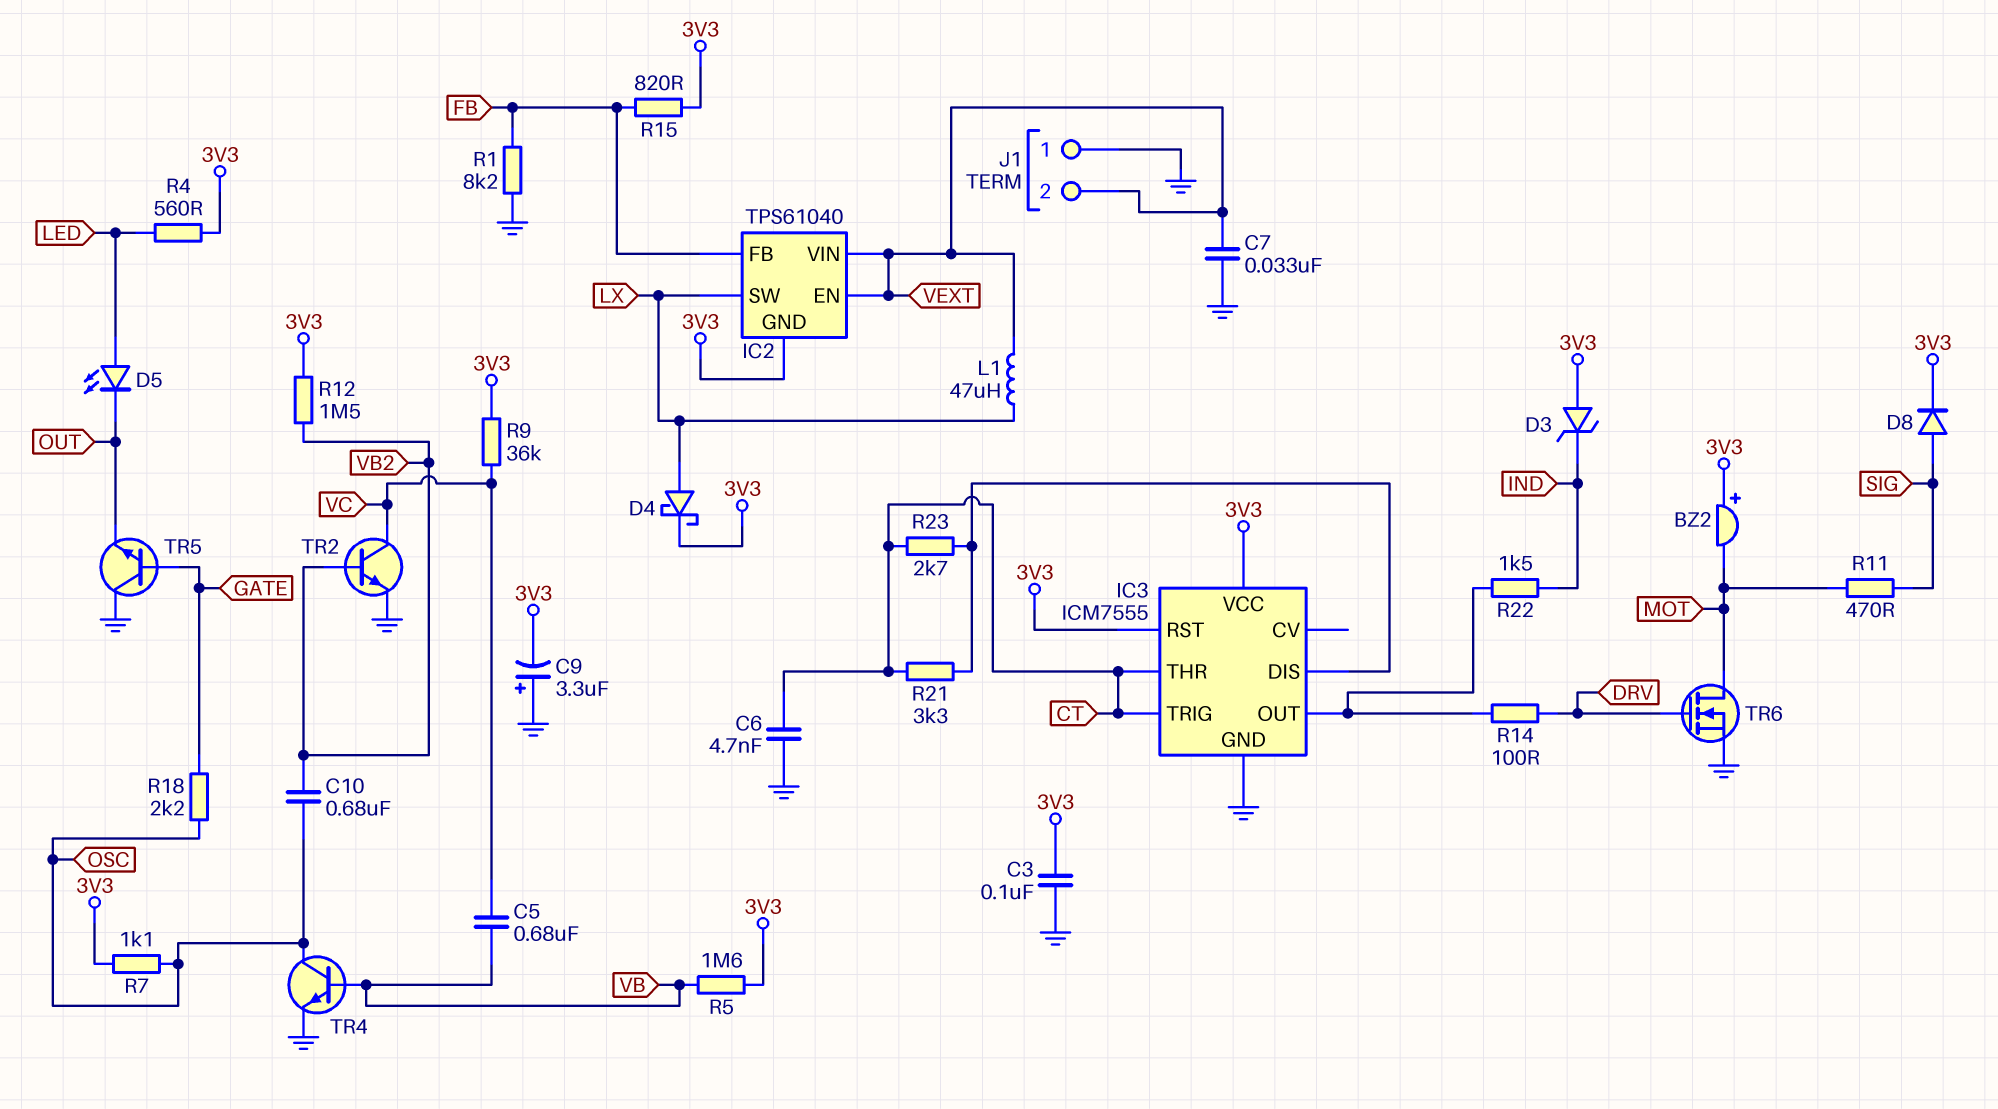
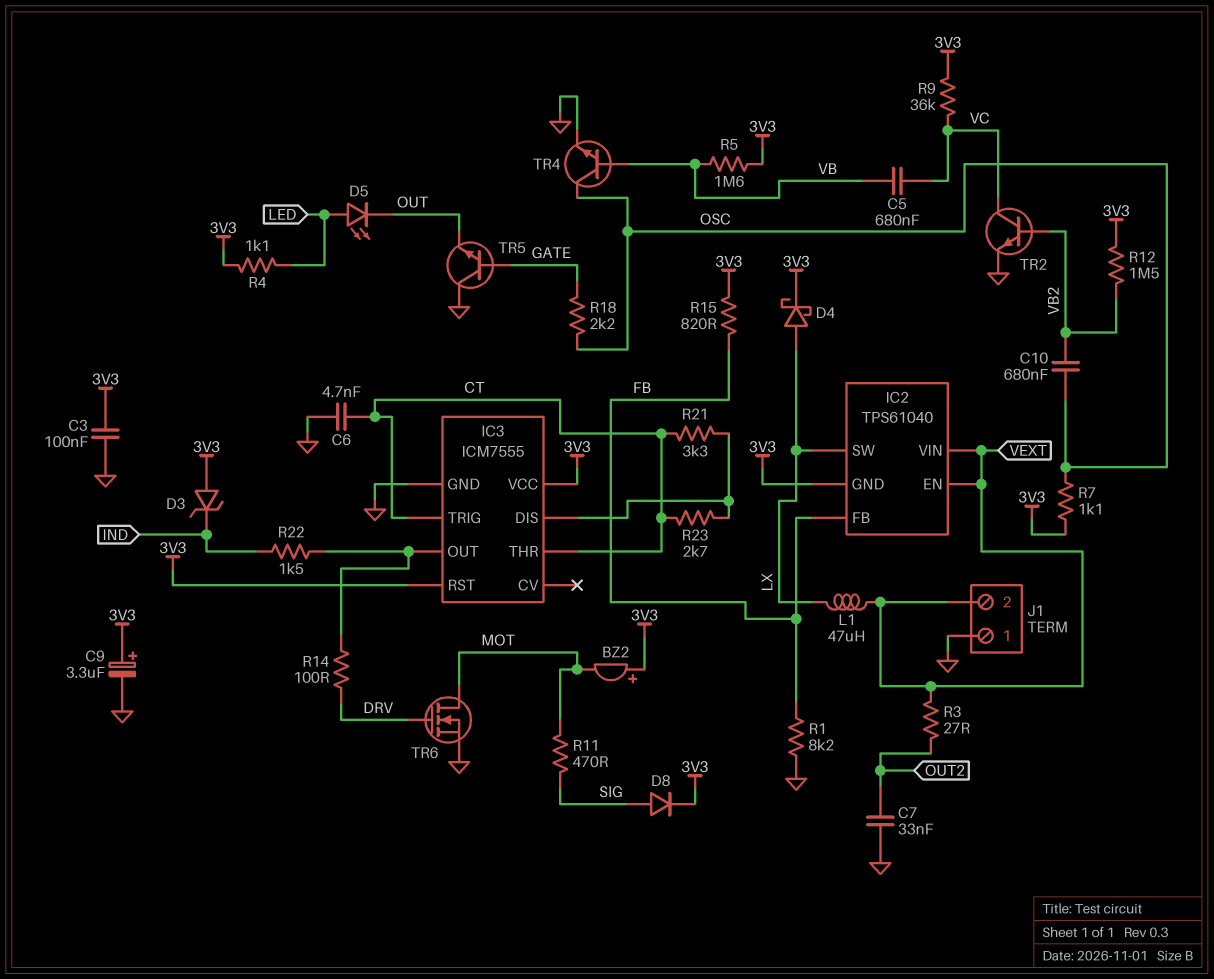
C7: 33nF (GND, VEXT) -> 33nF (GND, OUT2)
C9: 3.3uF (plus GND, minus 3V3) -> 3.3uF (plus 3V3, minus GND)
R3: none -> 27 (OUT2, VEXT)
R4: 560 (3V3, LED) -> 1.1k (3V3, LED)

